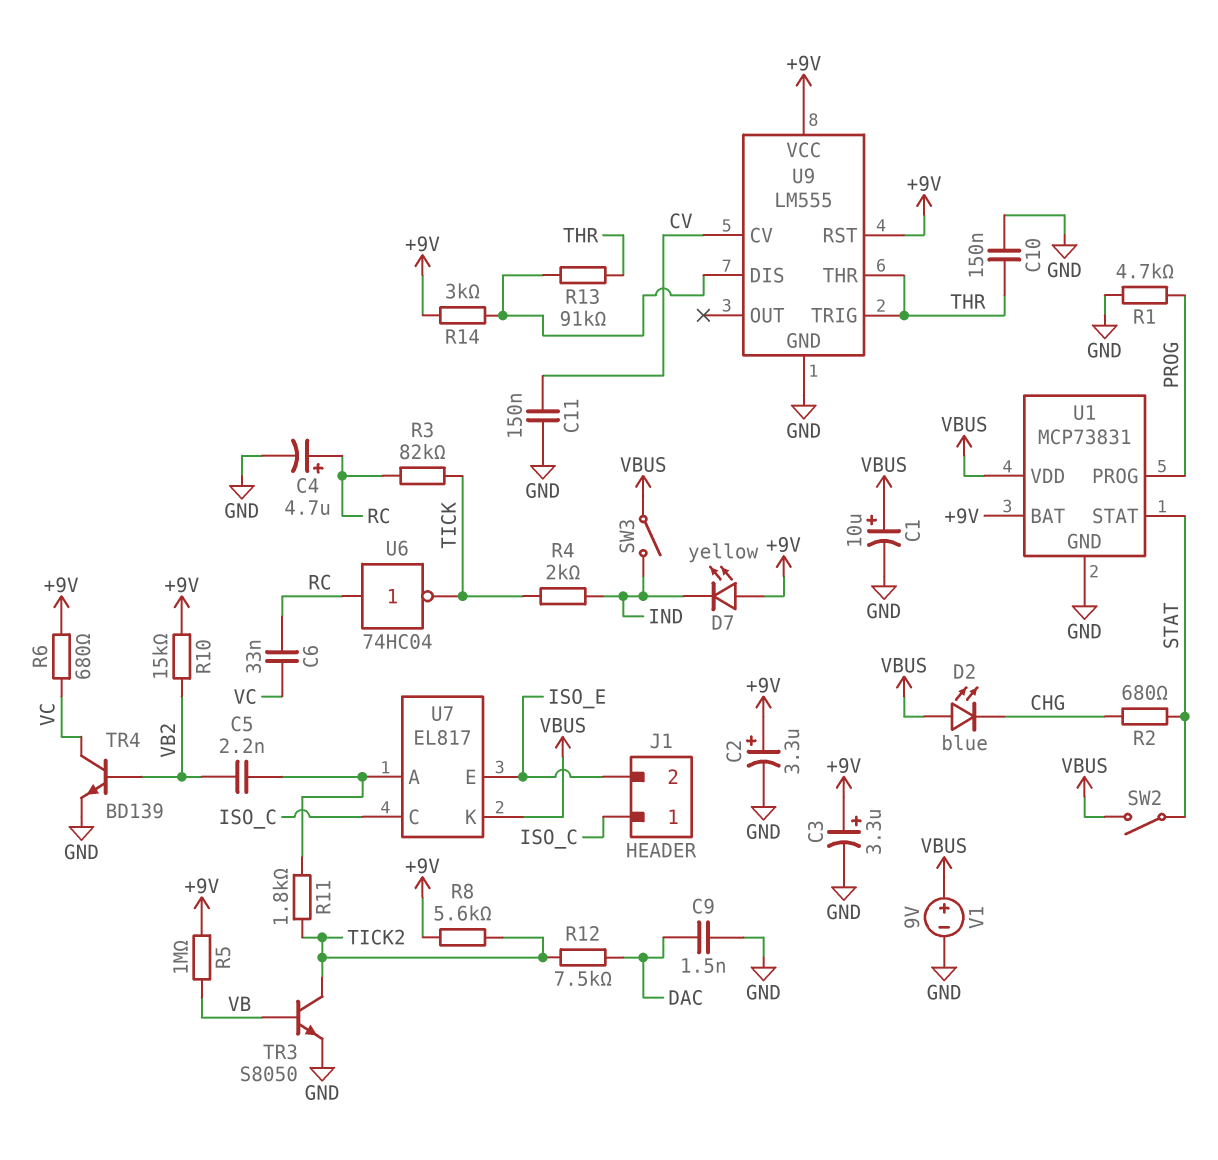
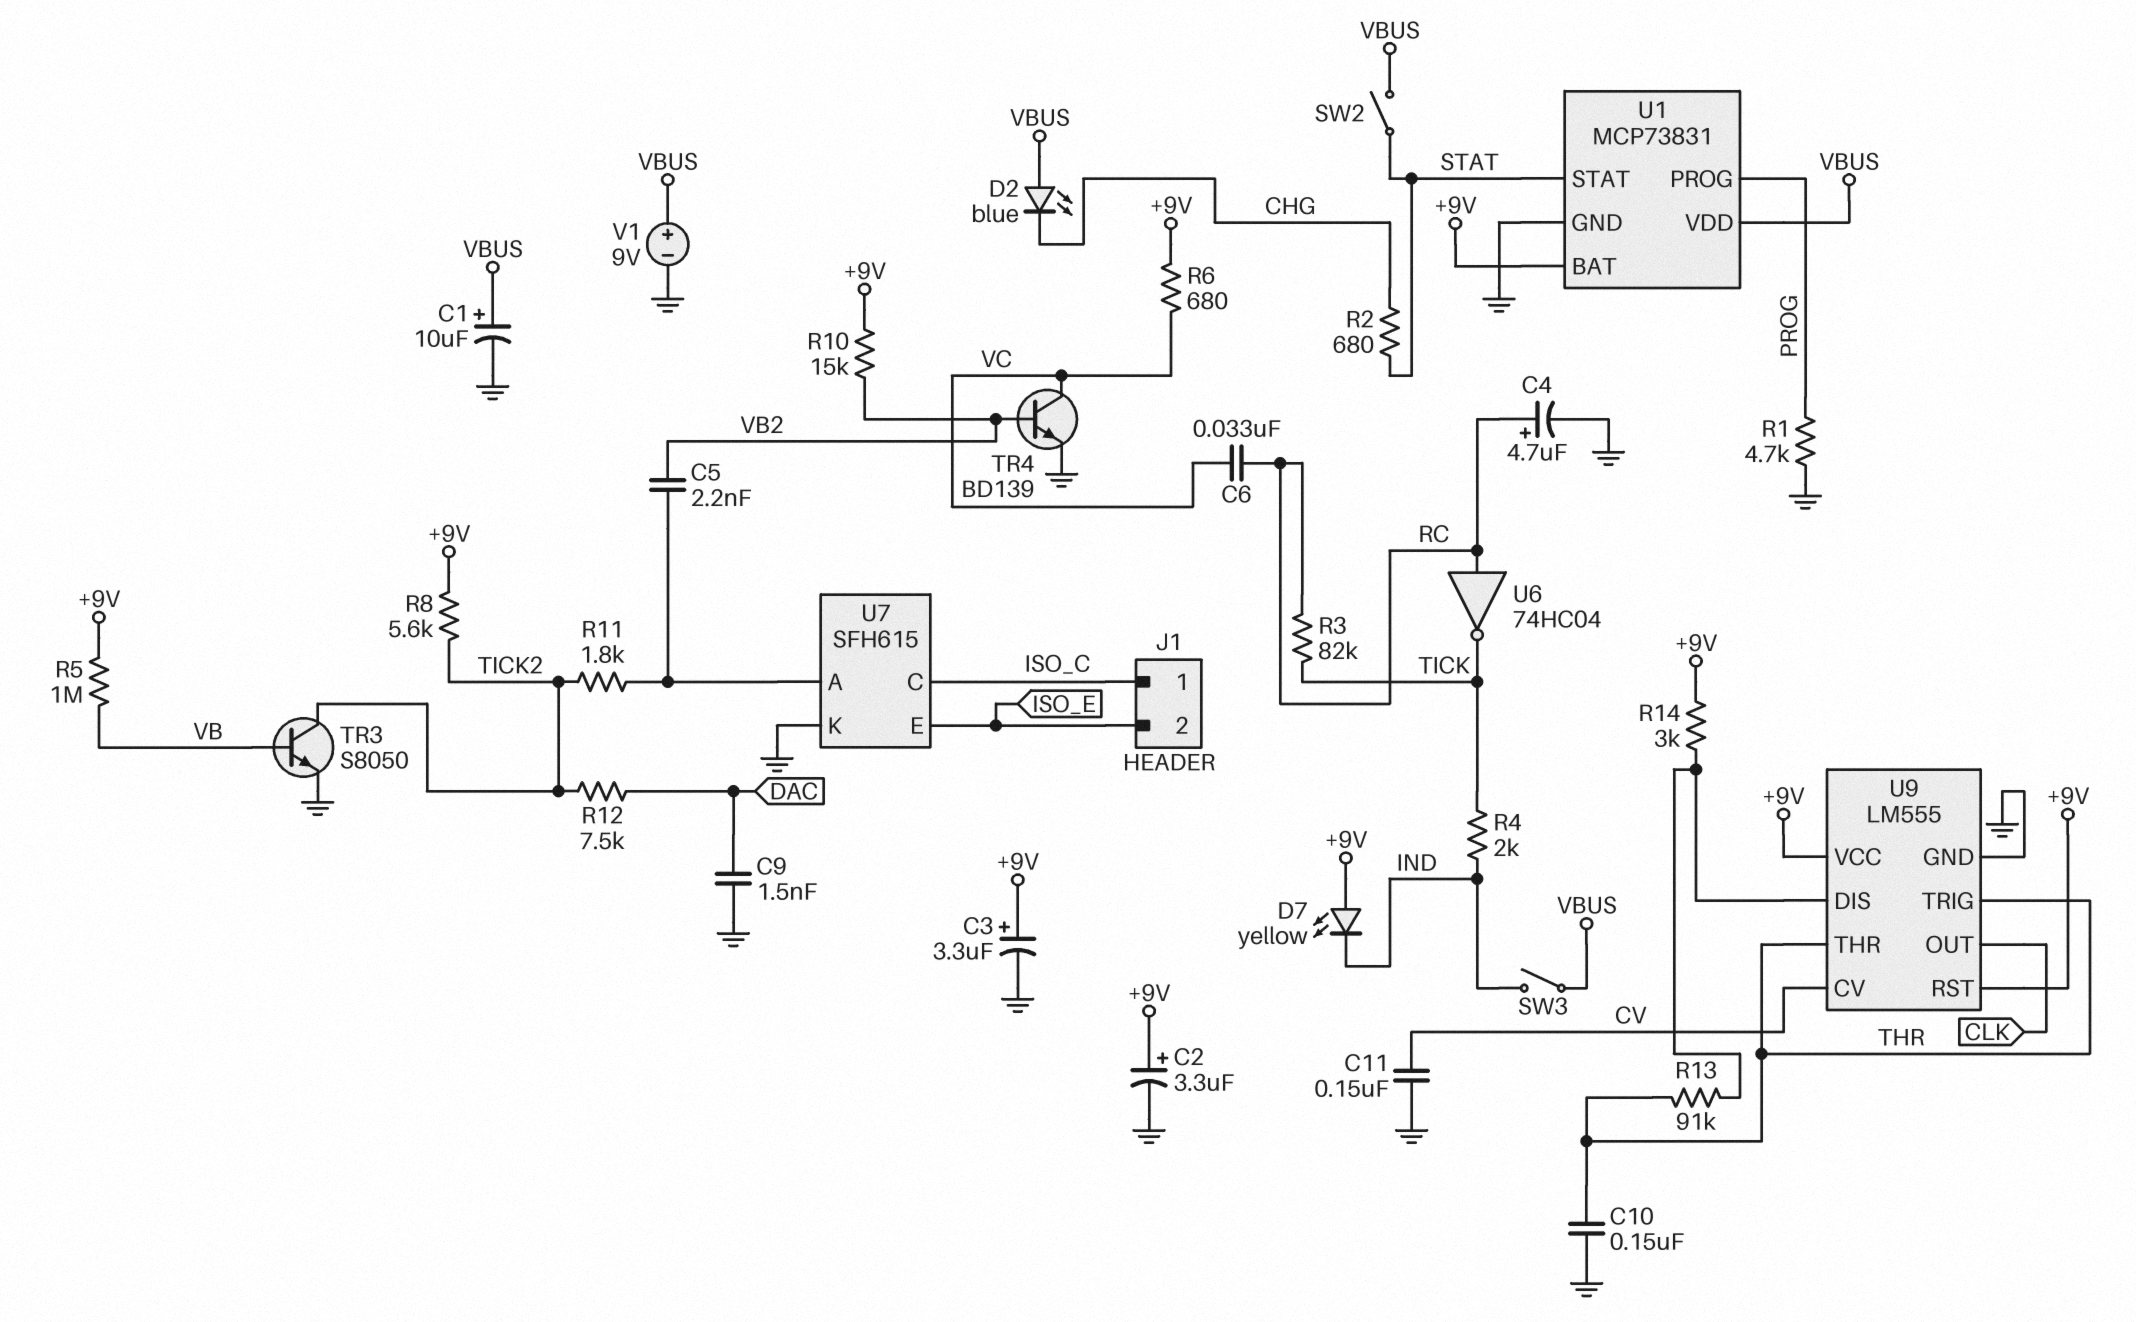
U7: EL817 -> SFH615
U7 pin K: VBUS -> GND
U9 pin OUT: none -> CLK

